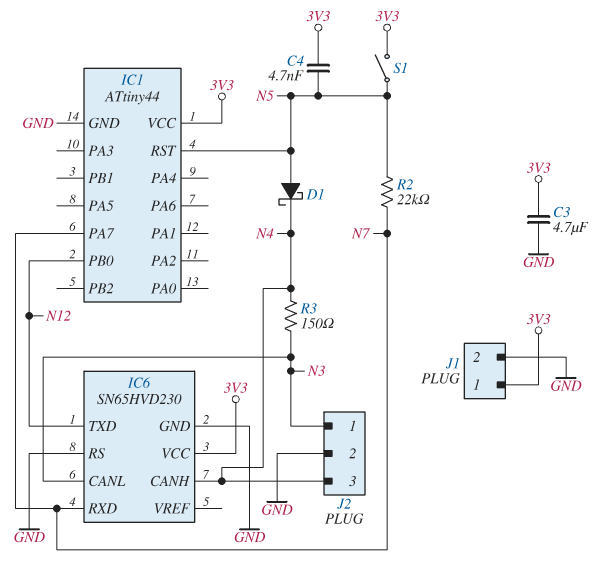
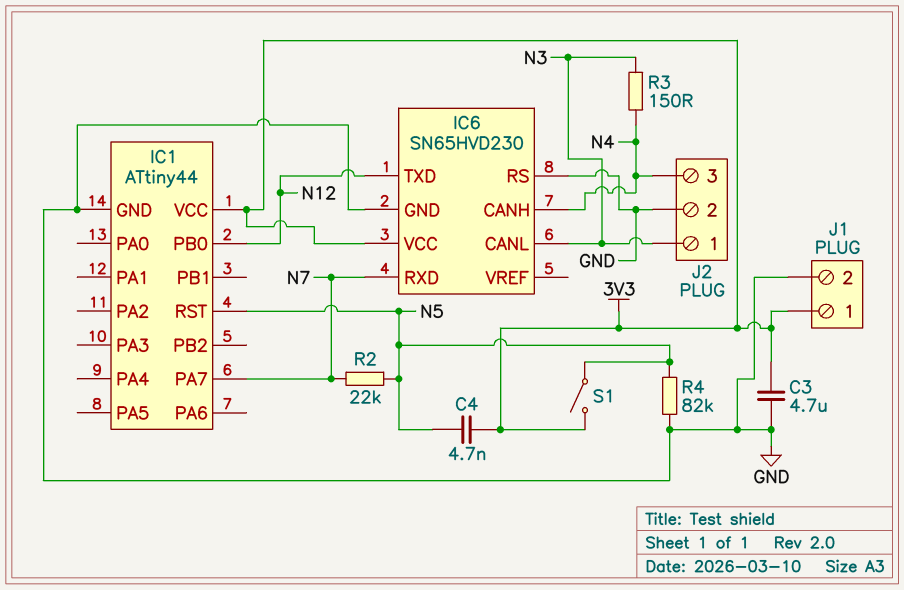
D1: schottky (A N5, K N4) -> none
R4: none -> 82k (GND, N5)

